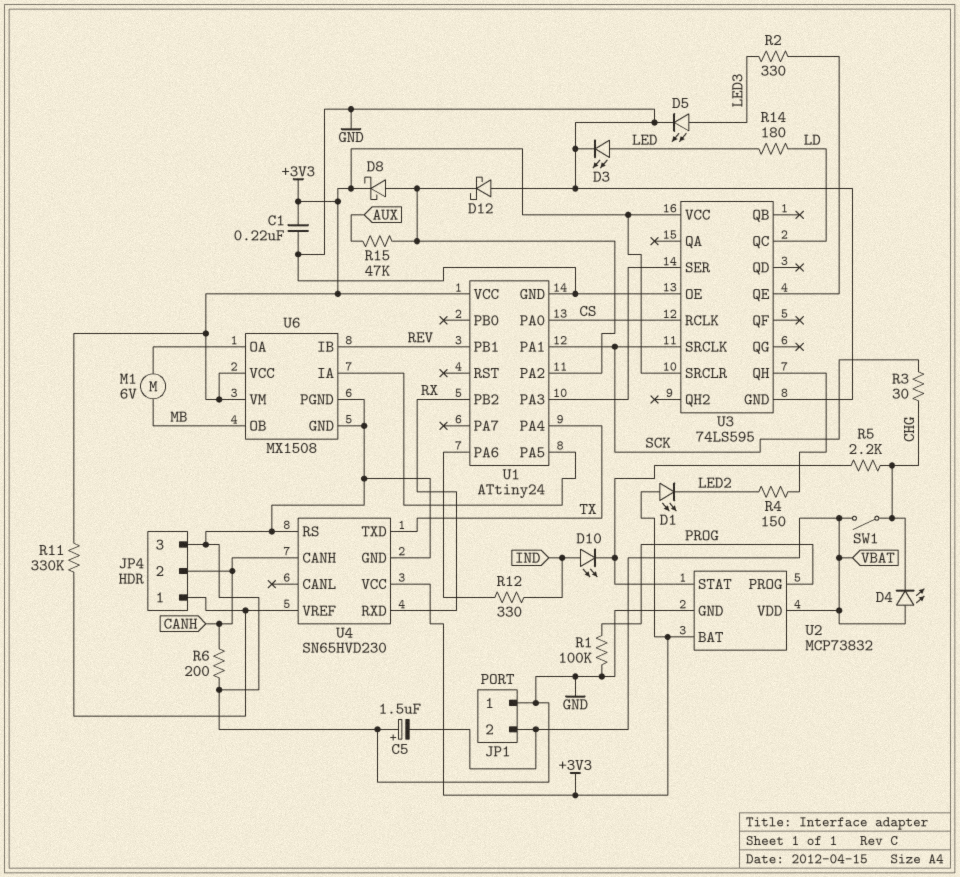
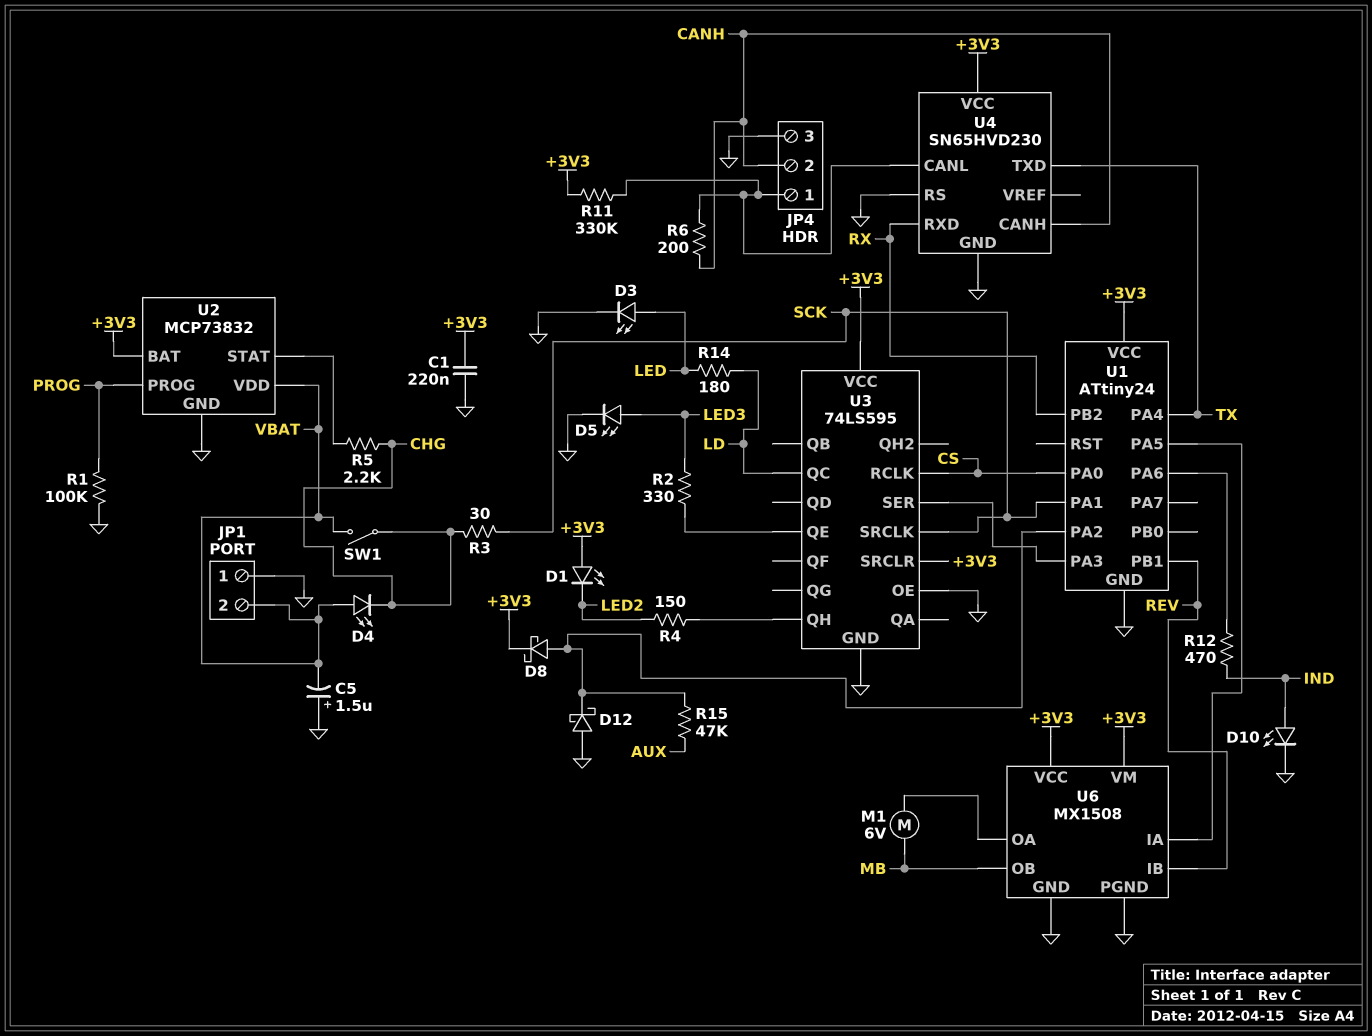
D10: LED (A IND, K U2/STAT) -> LED (A IND, K GND)
R6: 200 (CANH, GND) -> 200 (CANH, JP4/1)
R12: 330 (IND, U1/PA6) -> 470 (IND, U1/PA6)
U4 pin CANL: none -> JP4/1
U4 pin VREF: JP4/1 -> none

